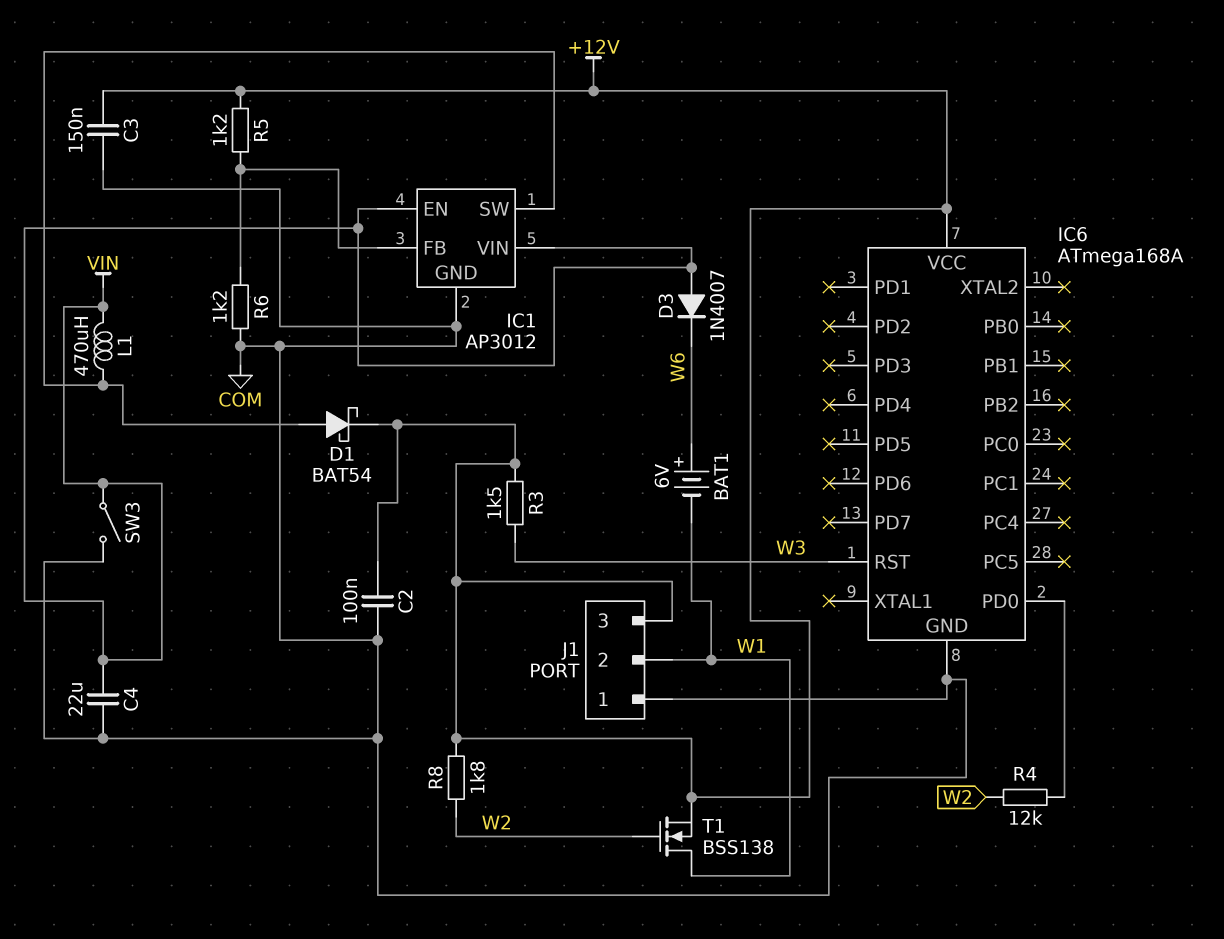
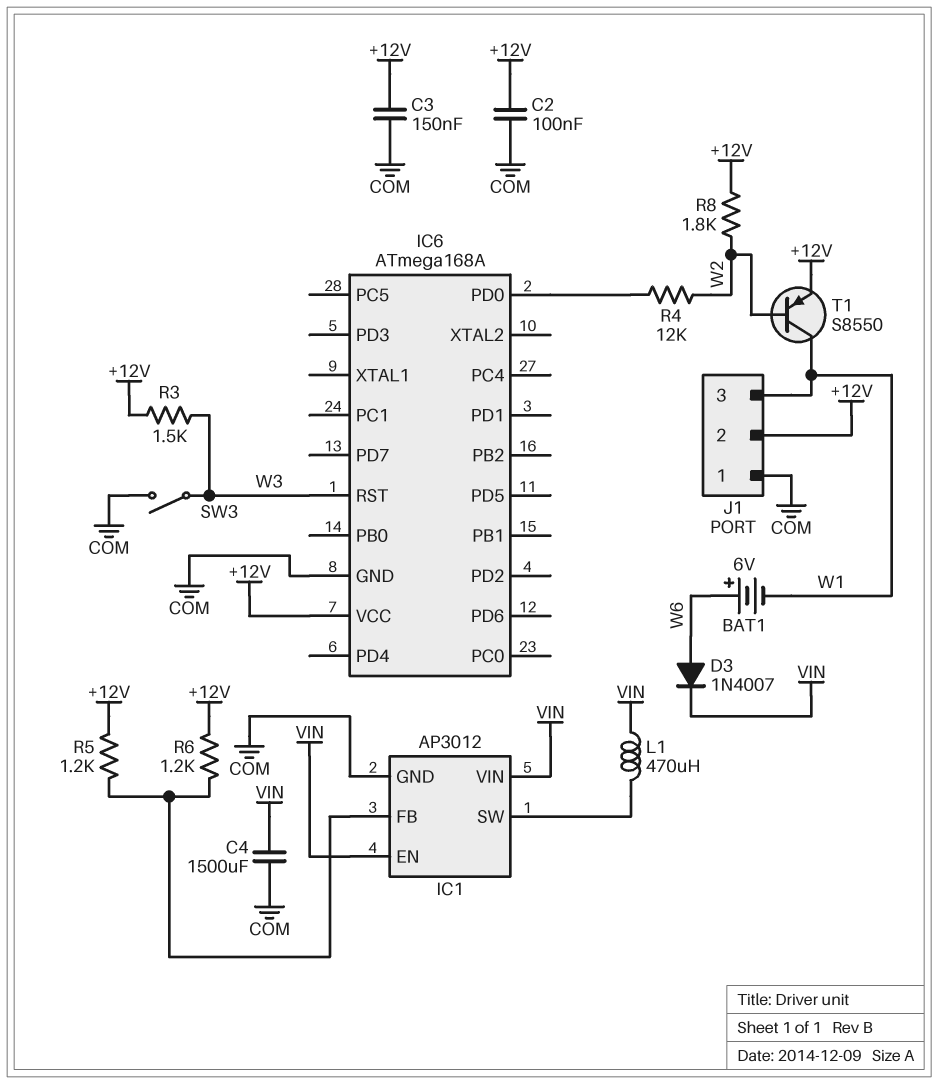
C4: 22uF (COM, VIN) -> 1500uF (COM, VIN)
D1: schottky BAT54 (A IC1/SW, K +12V) -> none
D3: diode 1N4007 (A VIN, K W6) -> diode 1N4007 (A W6, K VIN)
J1 pin 2: W1 -> +12V
J1 pin 3: +12V -> W1
R6: 1.2k (COM, IC1/FB) -> 1.2k (+12V, IC1/FB)
SW3: switch (COM, VIN) -> switch (COM, W3)
T1: NMOS BSS138 (G W2, D W1, S +12V) -> PNP S8550 (B W2, C W1, E +12V)

